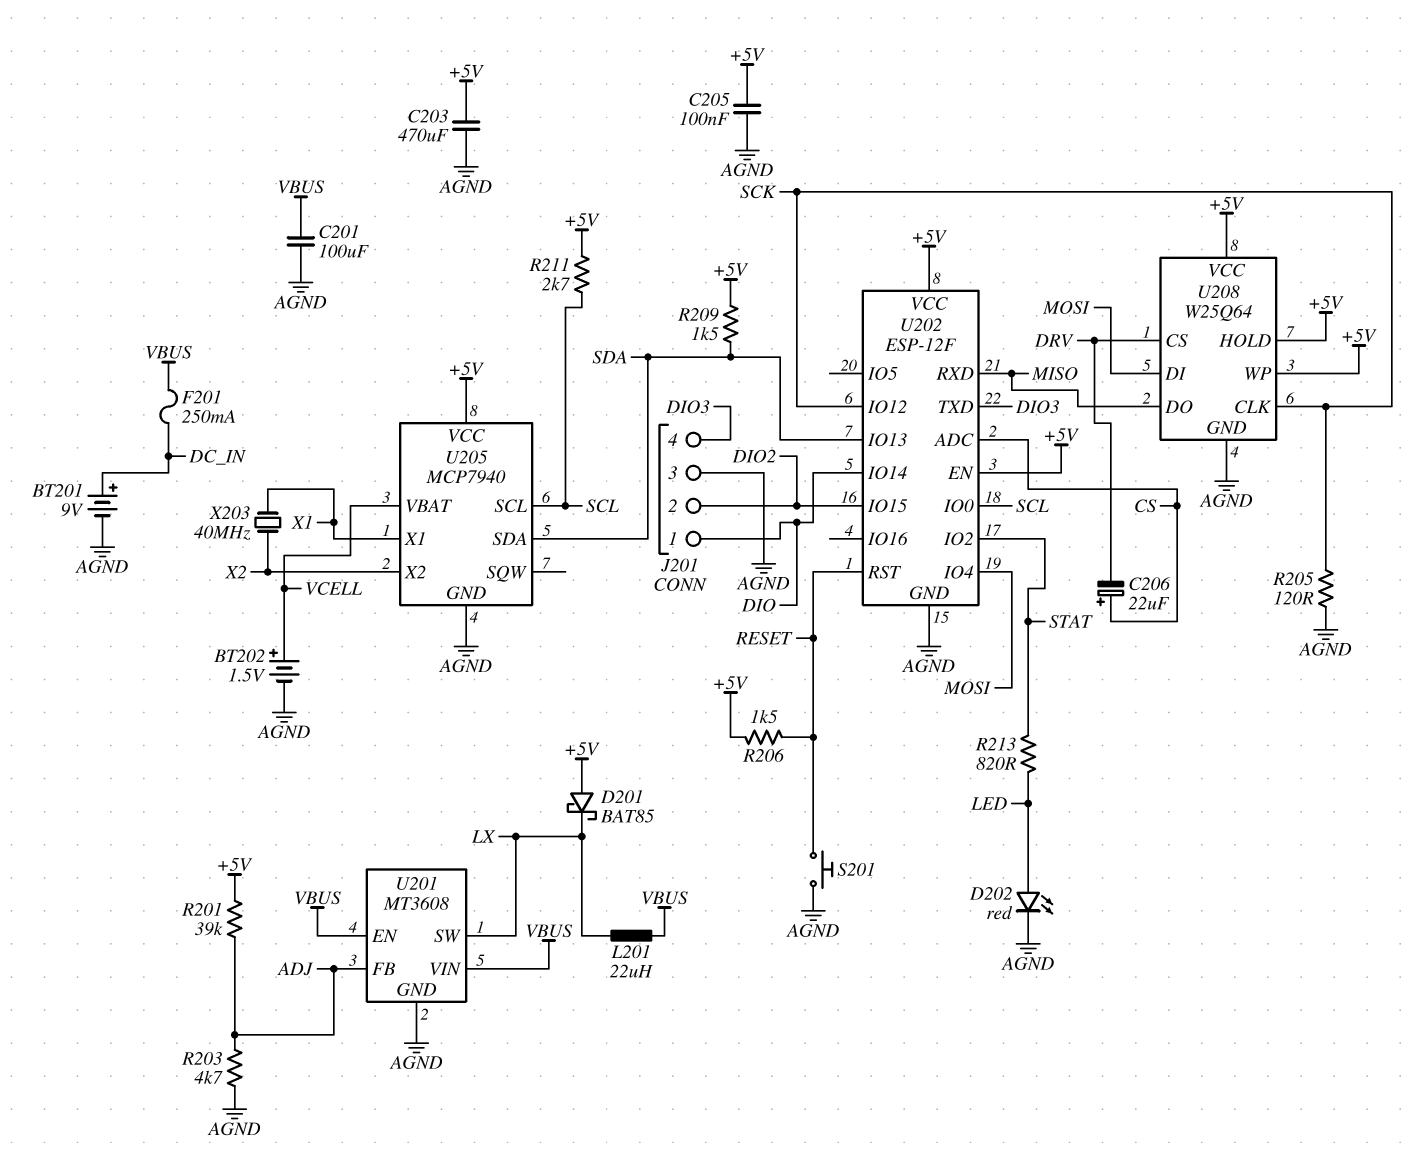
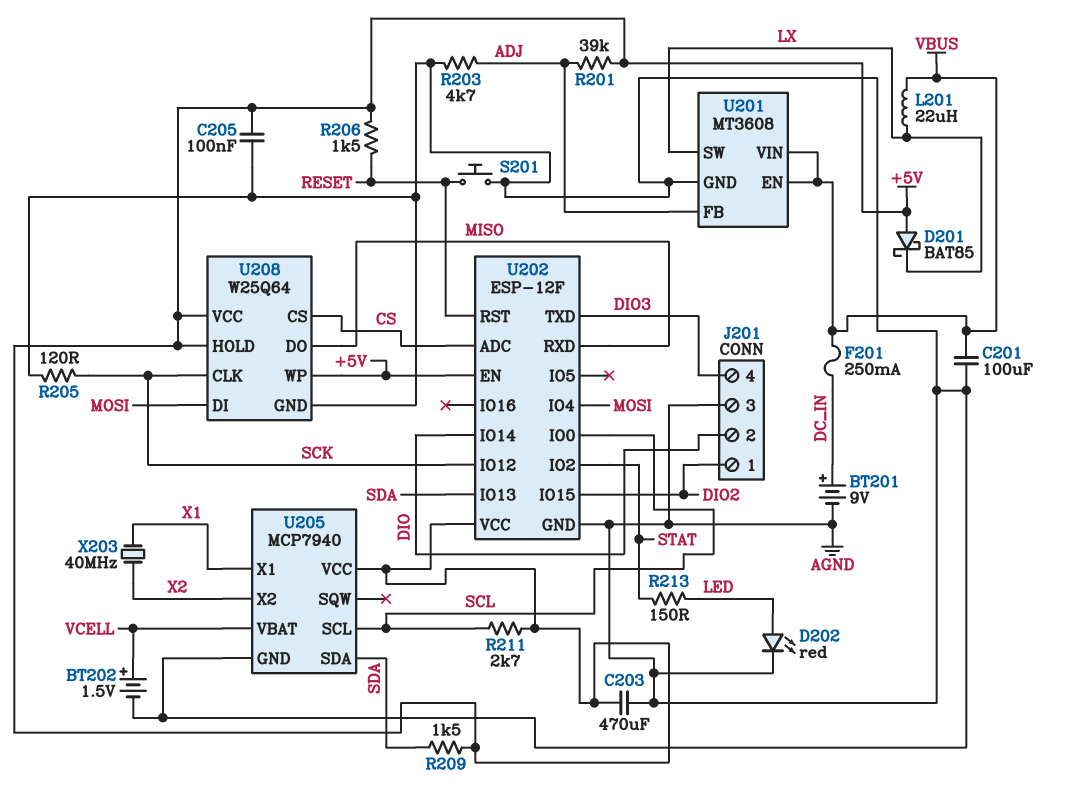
C206: 22uF (plus CS, minus DRV) -> none
J201 pin 1: DIO -> DIO2
J201 pin 2: DIO2 -> DIO
R213: 820 (LED, STAT) -> 150 (LED, STAT)
U208 pin CS: DRV -> CS

